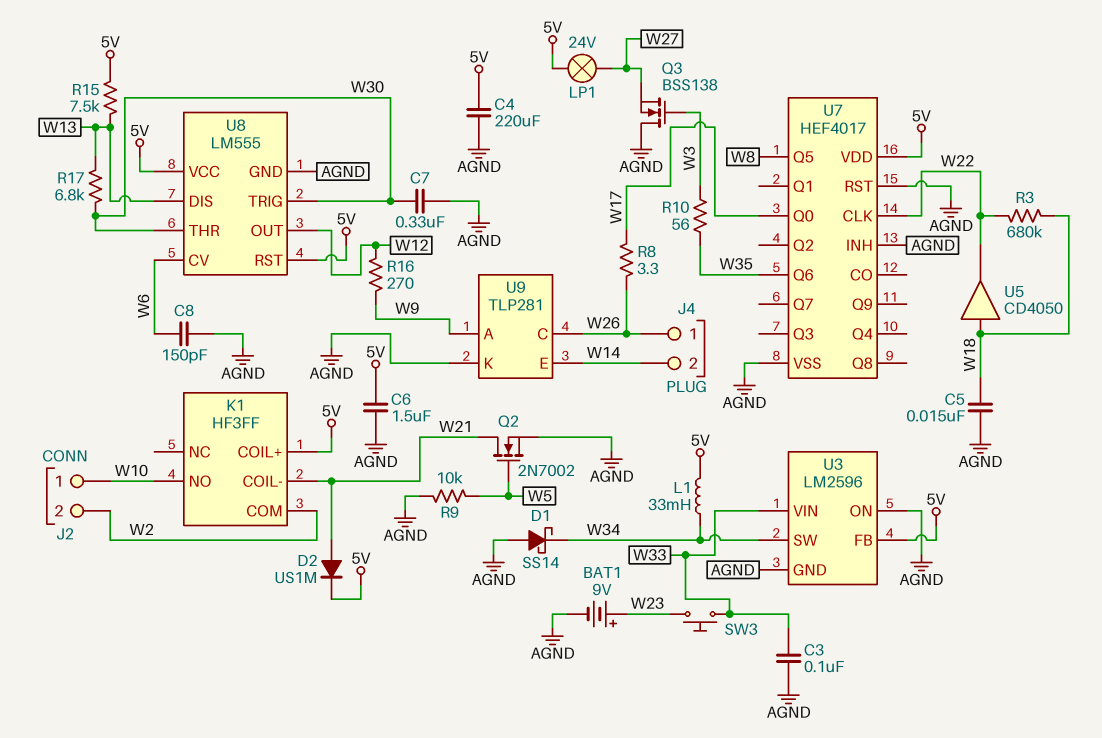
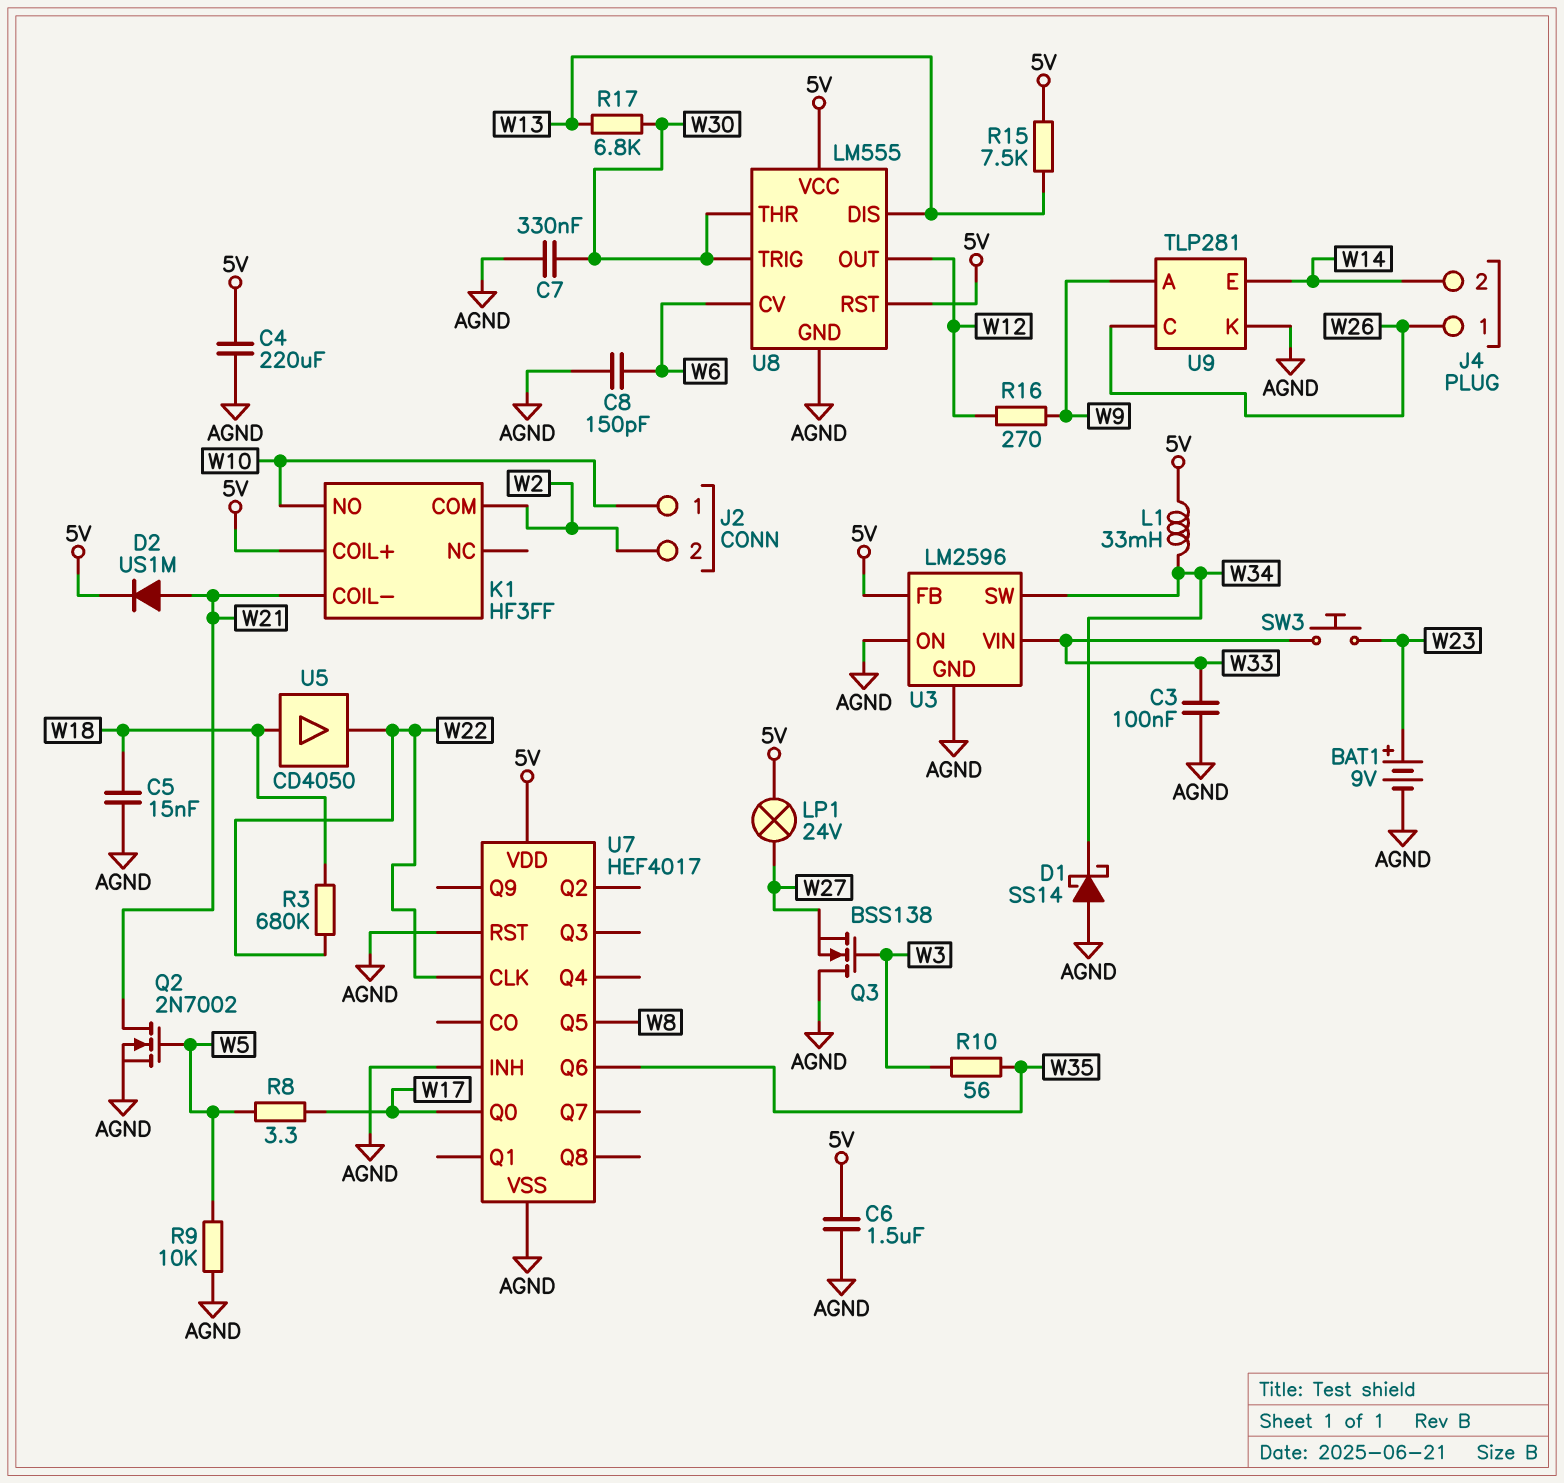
R8: 3.3 (W17, W26) -> 3.3 (W5, W17)

